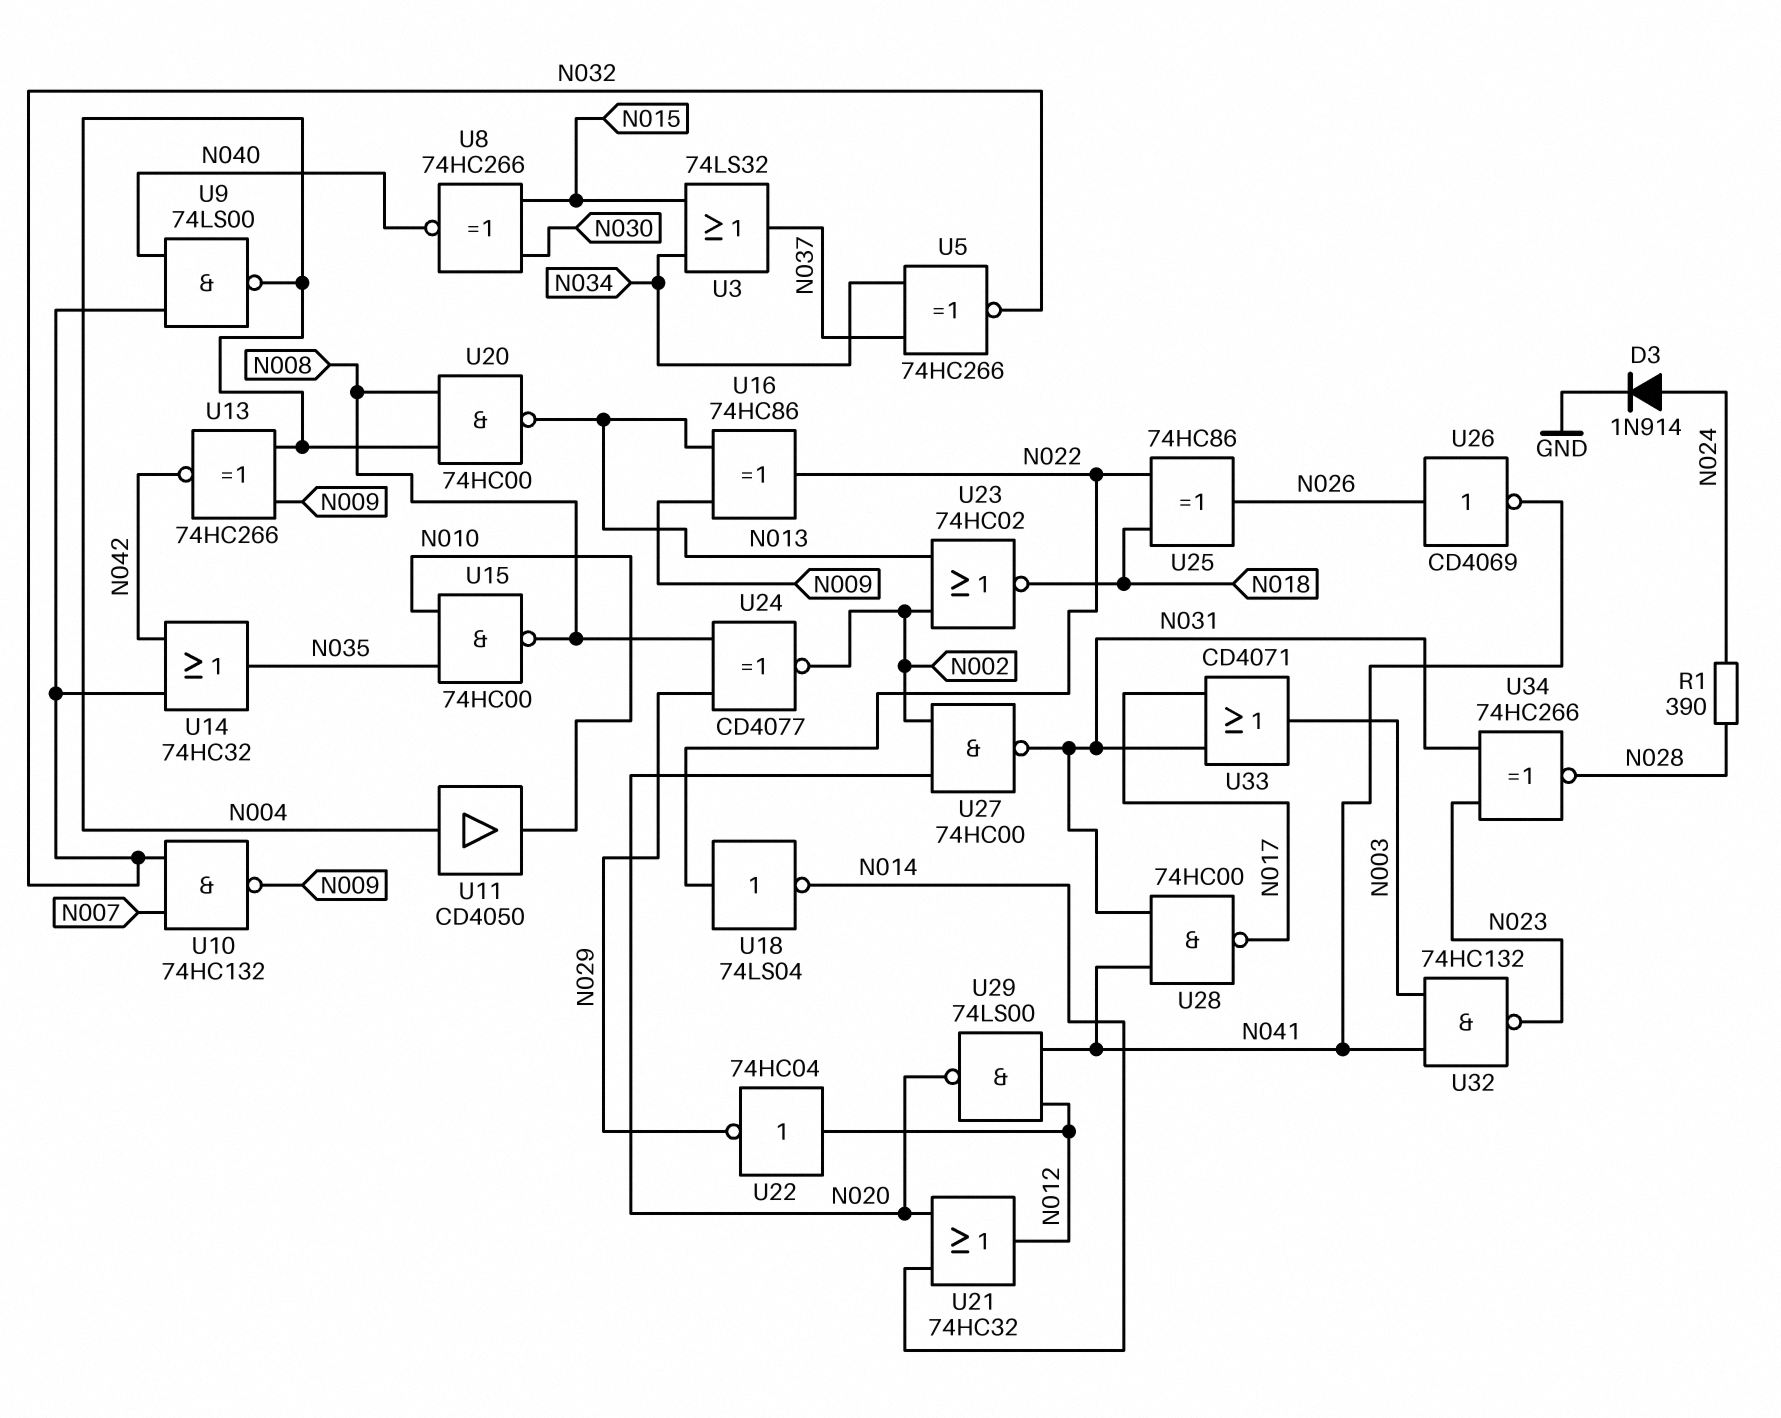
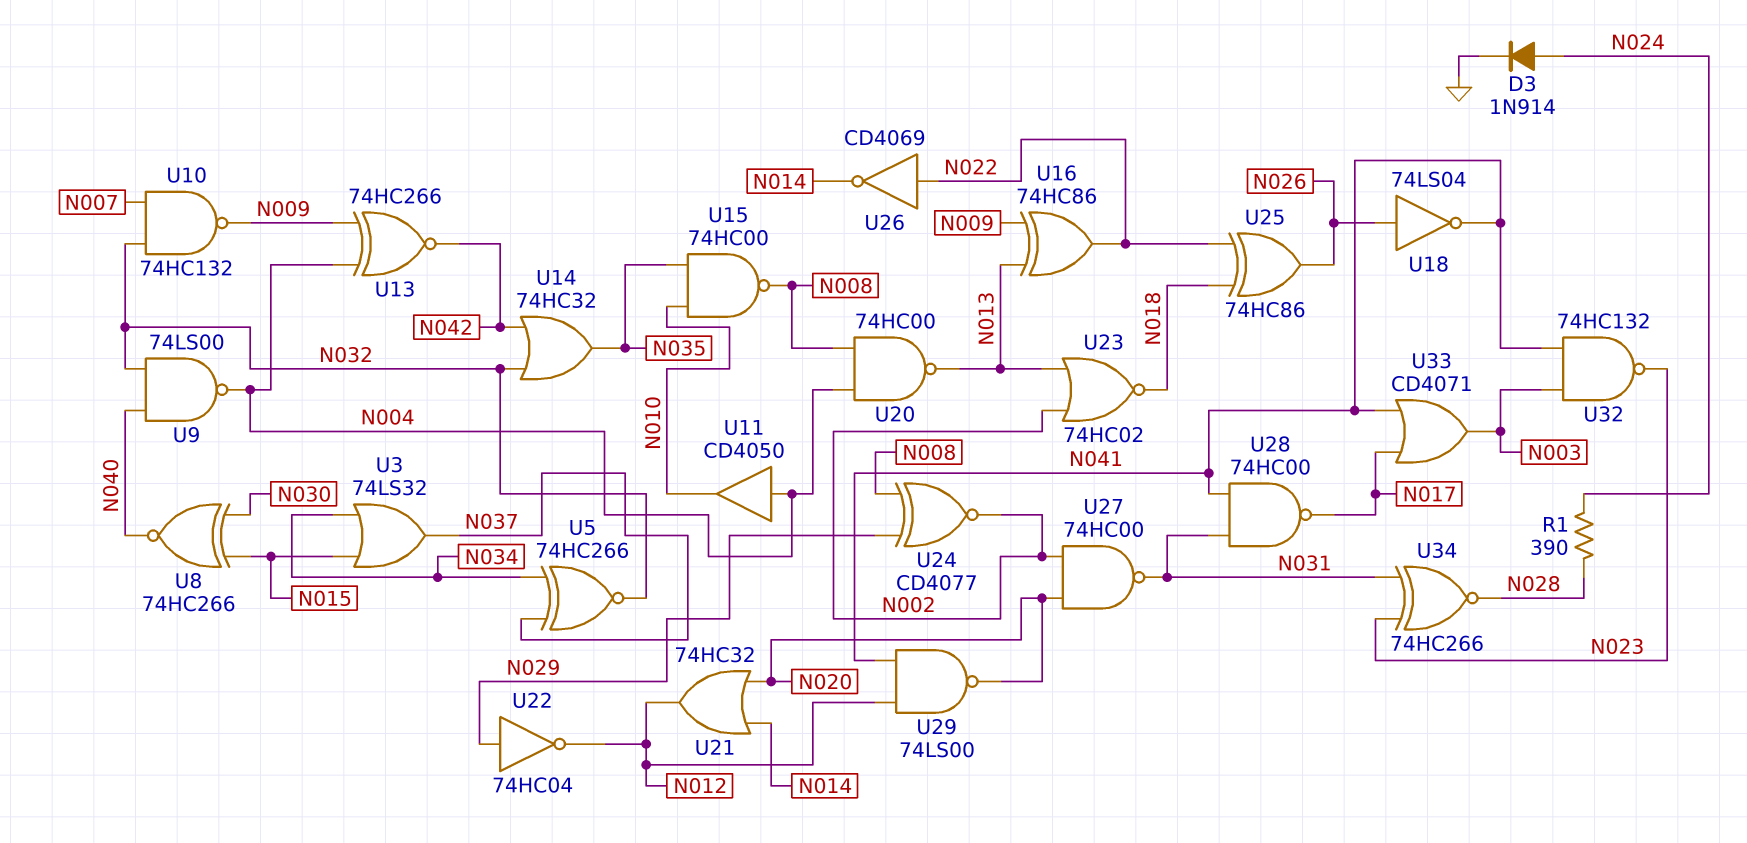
U18: NOT 74LS04 (in N022, out N014) -> NOT 74LS04 (in N026, out N041)
U22: NOT 74HC04 (in N012, out N029) -> NOT 74HC04 (in N029, out N012)
U26: NOT CD4069 (in N026, out N041) -> NOT CD4069 (in N022, out N014)
U33: OR CD4071 (in N017, in N031, out N003) -> OR CD4071 (in N017, in N041, out N003)

